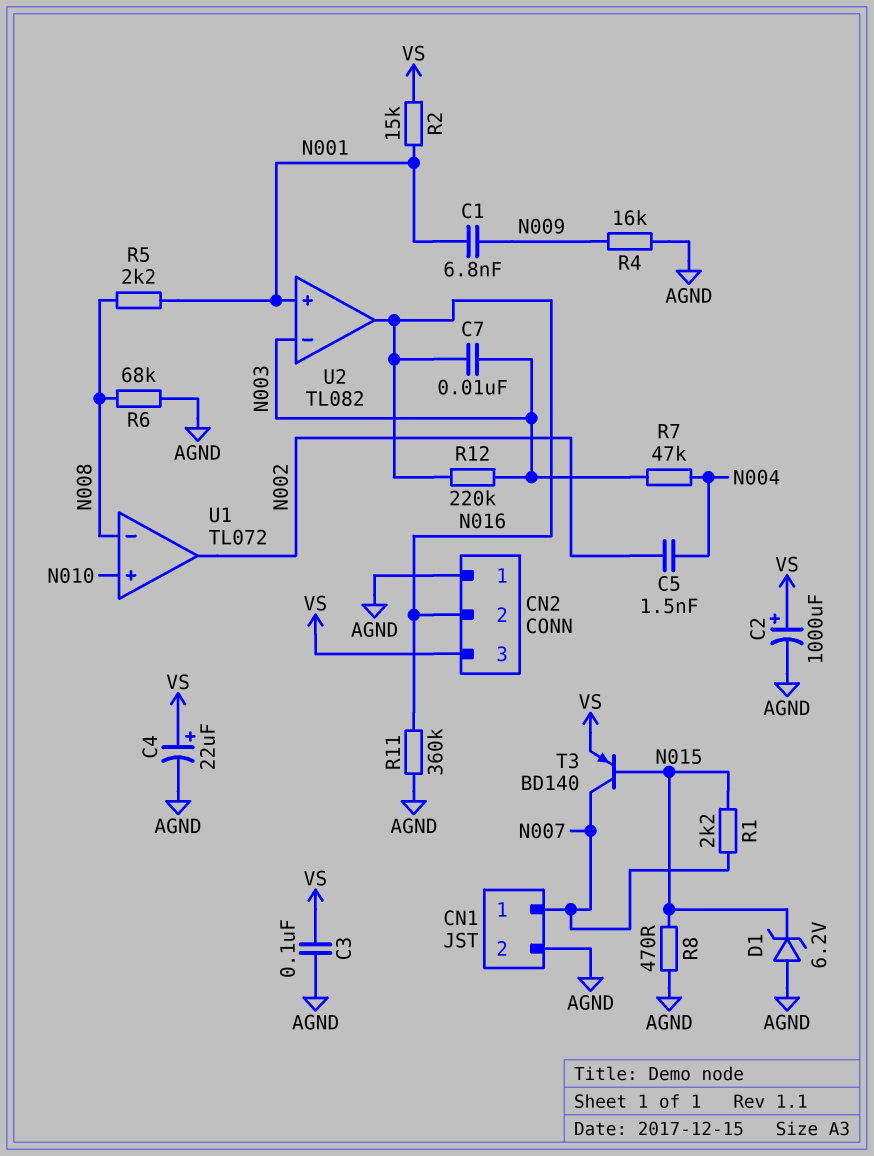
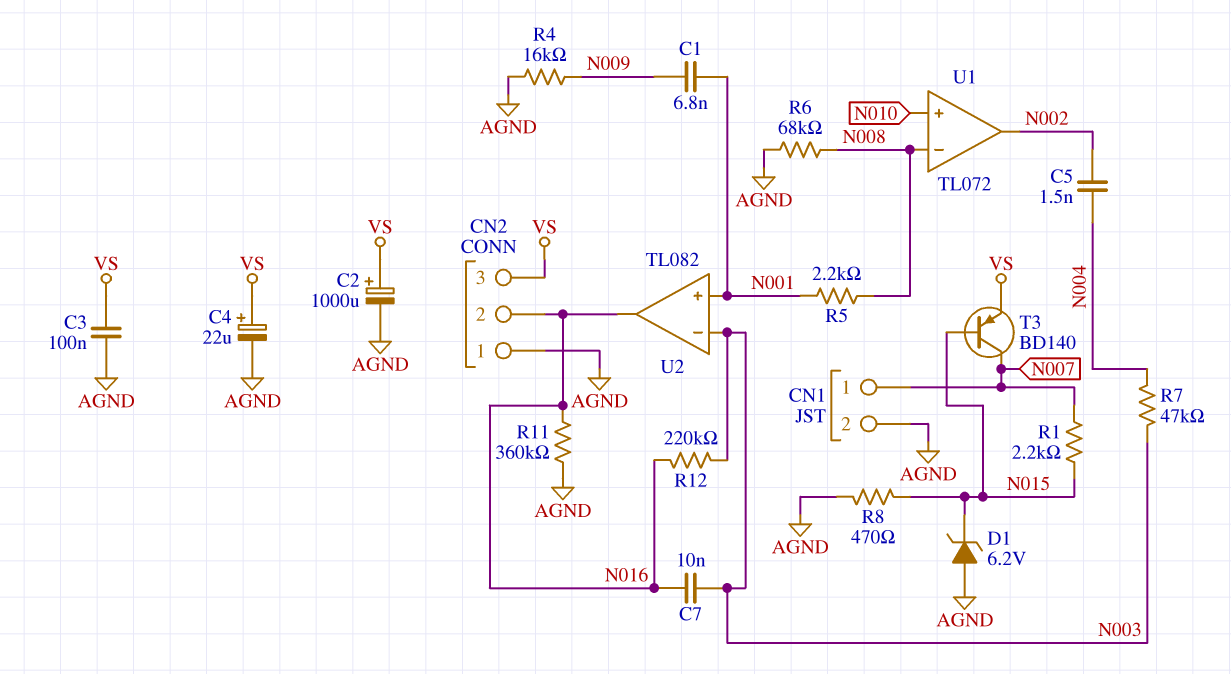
R2: 15k (N001, VS) -> none

